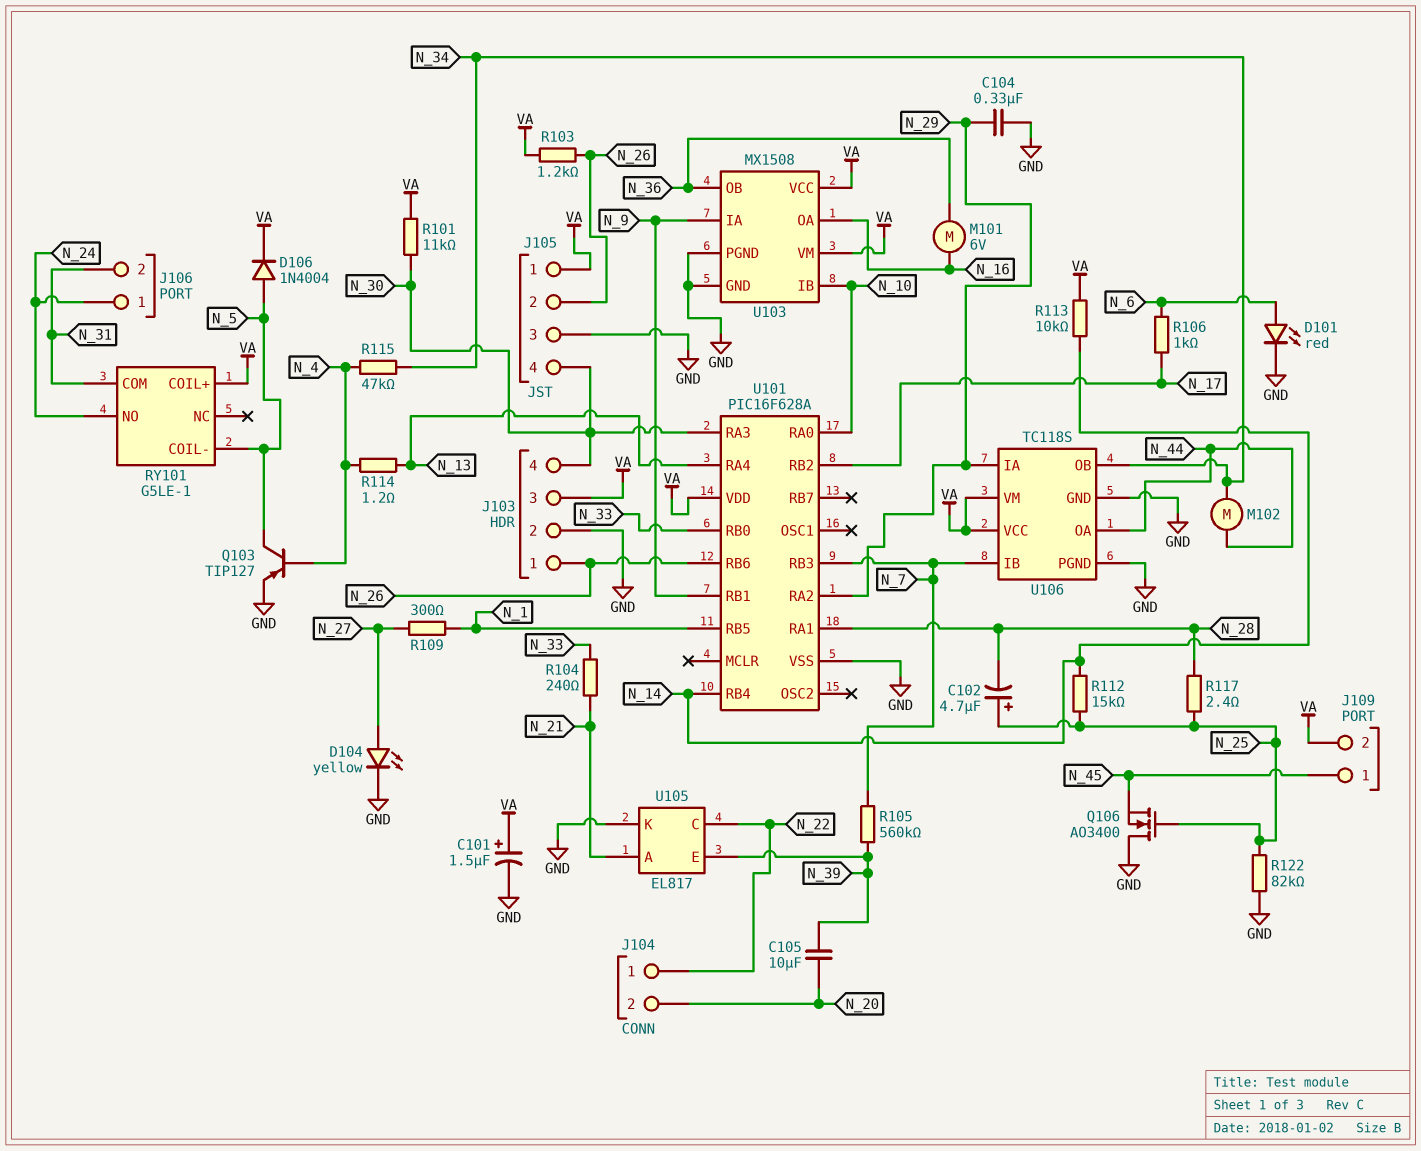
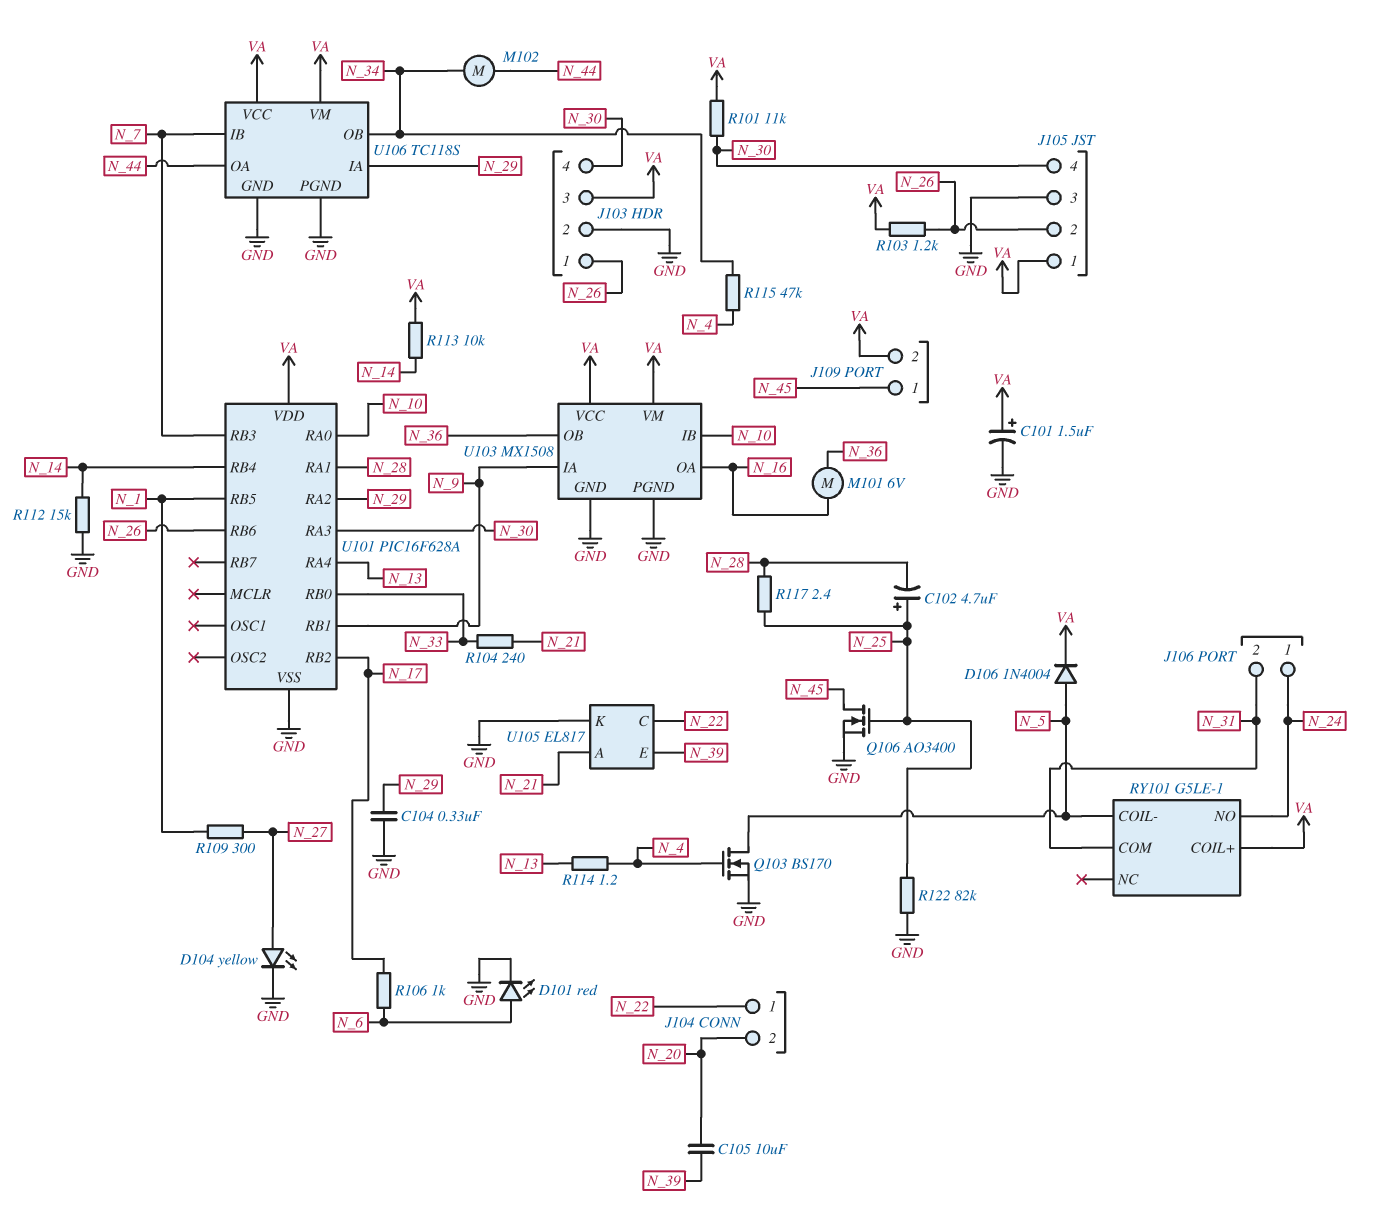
Q103: PNP TIP127 (B N_4, C N_5, E GND) -> NMOS BS170 (G N_4, D N_5, S GND)
Q106: NMOS AO3400 (G N_25, D GND, S N_45) -> NMOS AO3400 (G N_25, D N_45, S GND)
R105: 560k (N_7, N_39) -> none
R112: 15k (N_14, N_25) -> 15k (GND, N_14)

